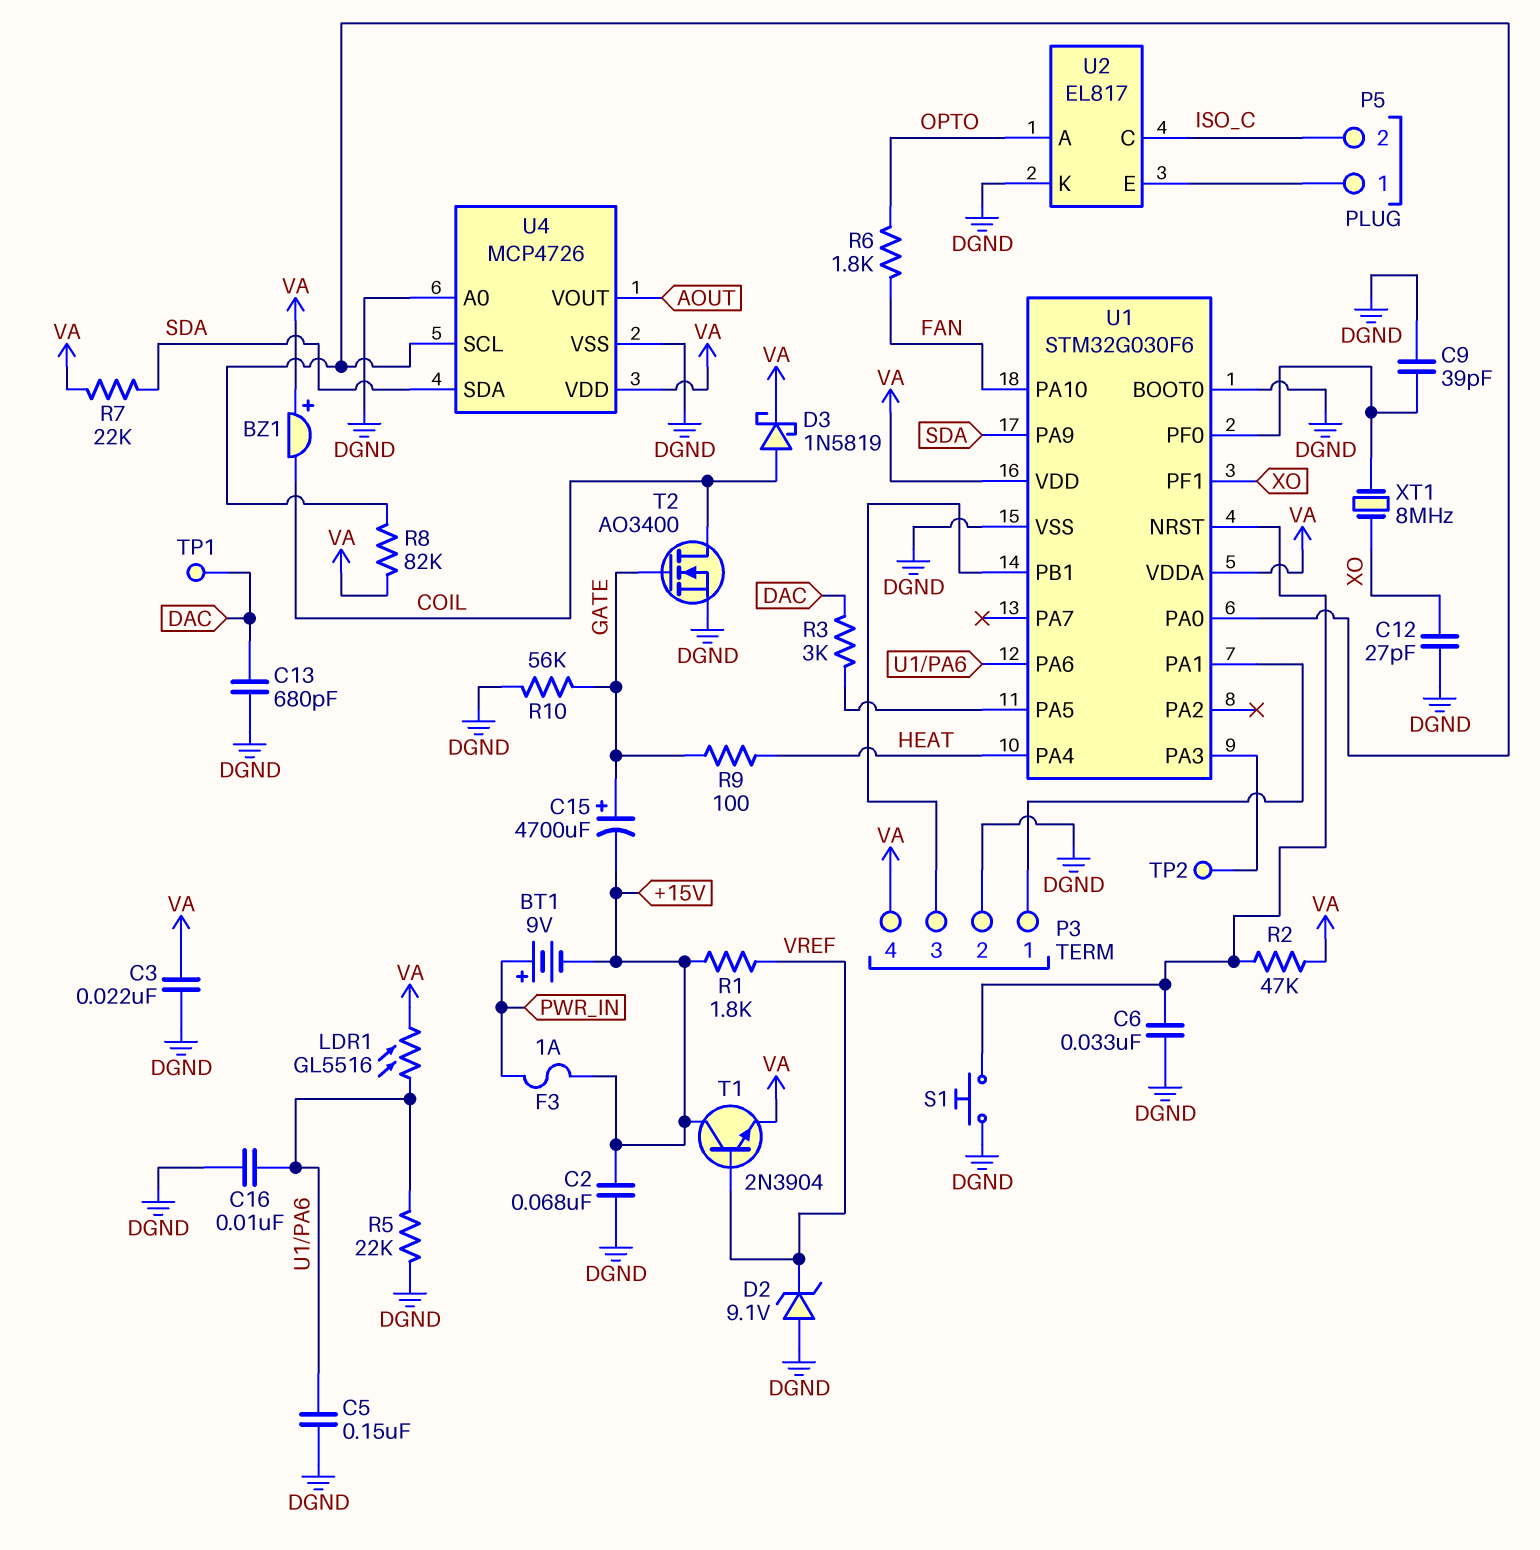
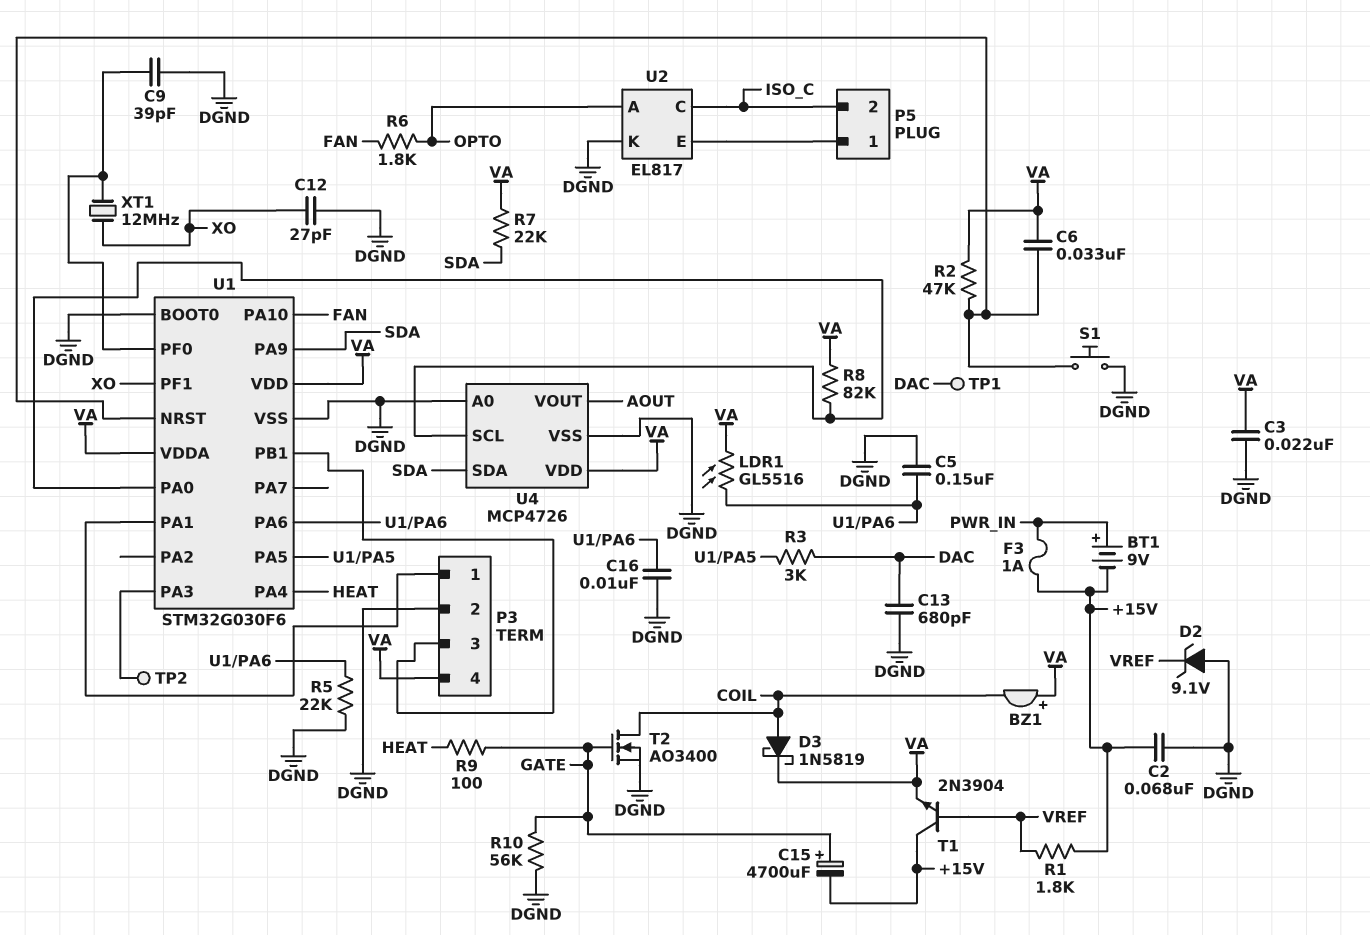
C6: 33nF (DGND, U1/NRST) -> 33nF (U1/NRST, VA)
XT1: 8MHz (U1/PF0, XO) -> 12MHz (U1/PF0, XO)

